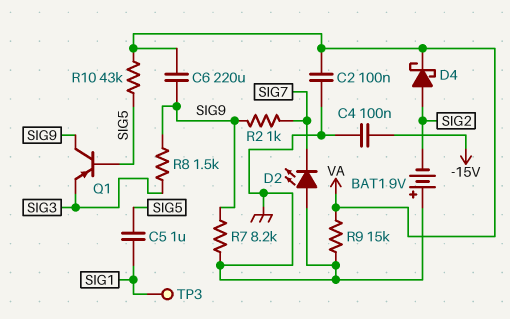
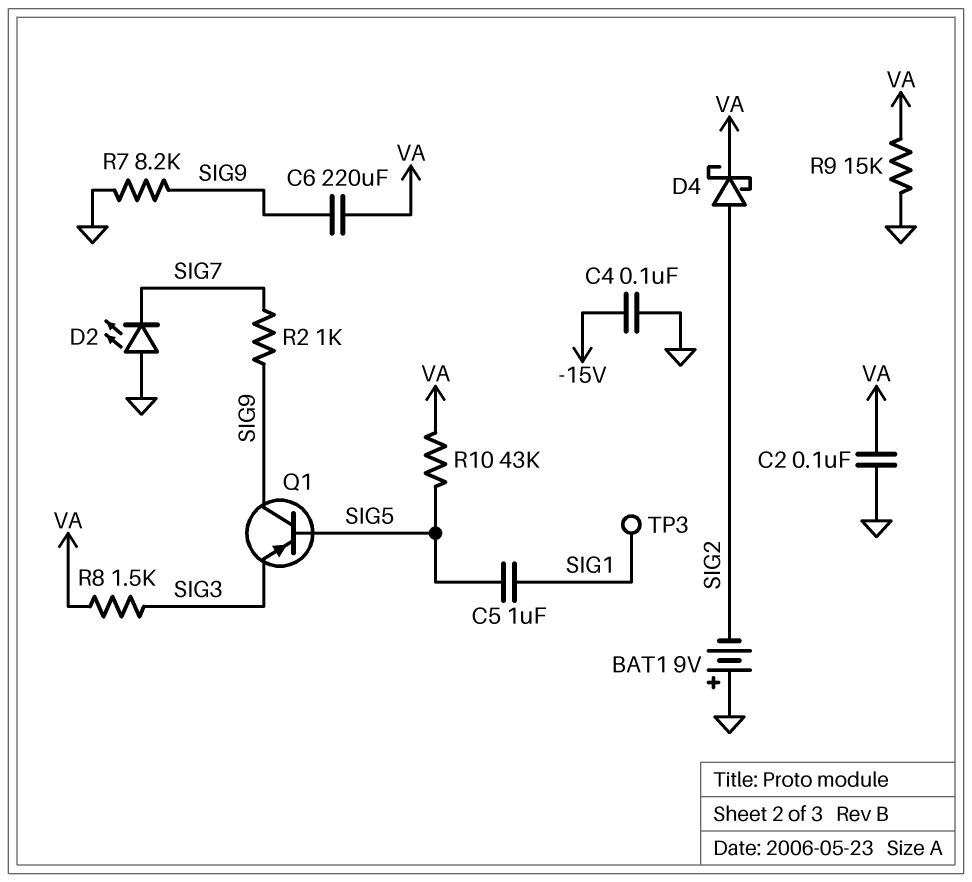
R8: 1.5k (SIG3, SIG9) -> 1.5k (SIG3, VA)

